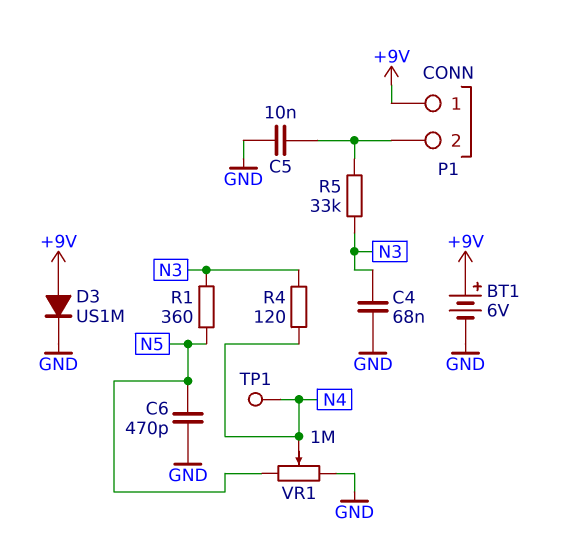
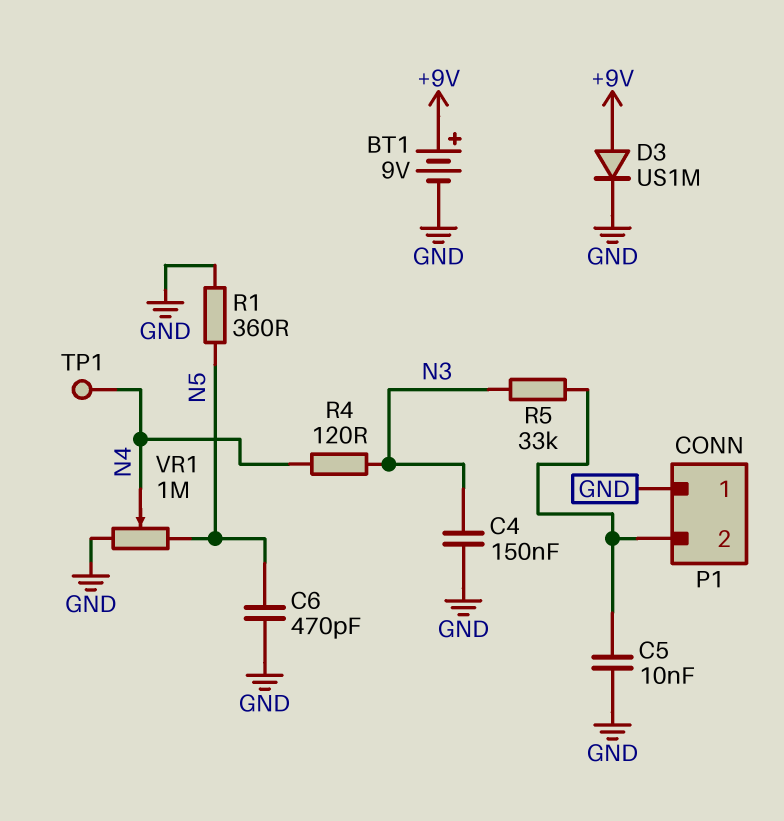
BT1: 6V (plus +9V, minus GND) -> 9V (plus +9V, minus GND)
C4: 68nF (GND, N3) -> 150nF (GND, N3)
P1 pin 1: +9V -> GND
R1: 360 (N3, N5) -> 360 (GND, N5)

